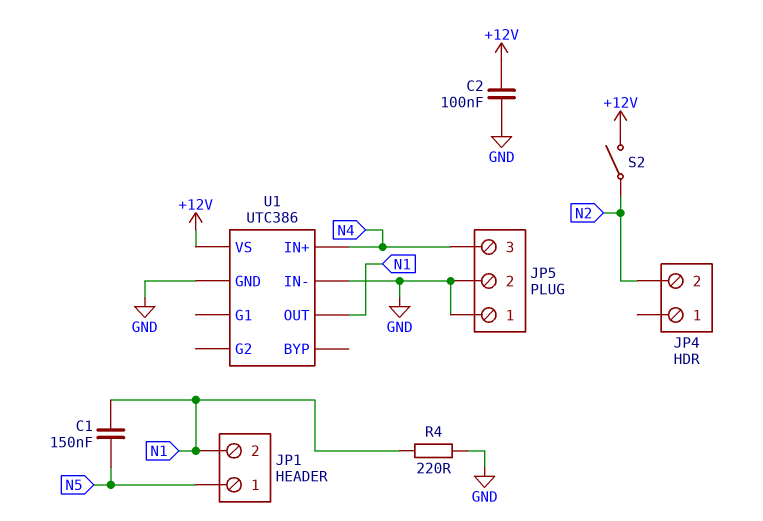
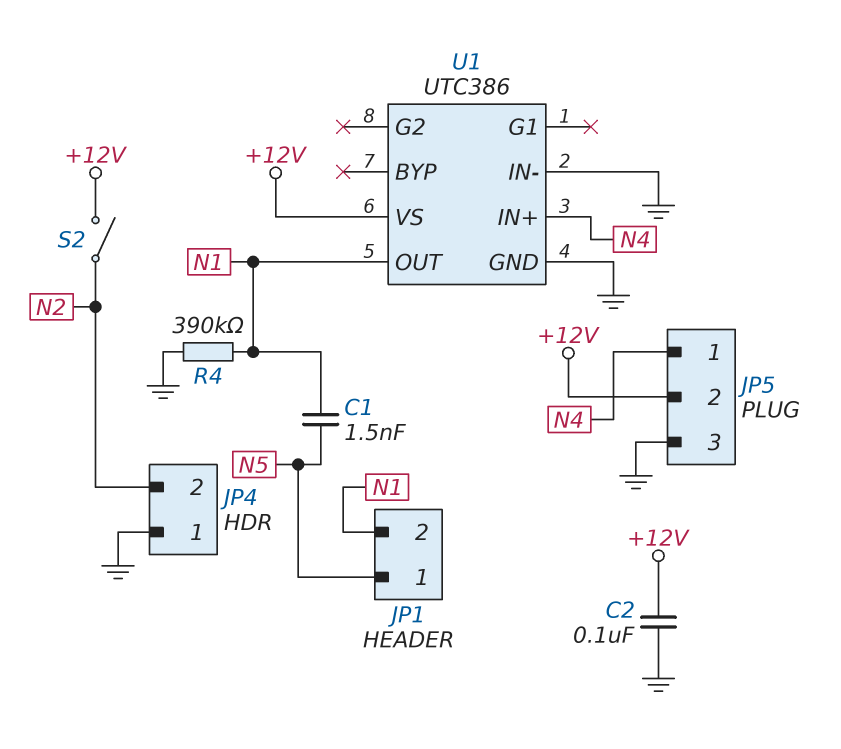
C1: 150nF (N1, N5) -> 1.5nF (N1, N5)
JP4 pin 1: none -> GND
JP5 pin 1: GND -> N4
JP5 pin 2: GND -> +12V
JP5 pin 3: N4 -> GND
R4: 220 (GND, N1) -> 390k (GND, N1)

